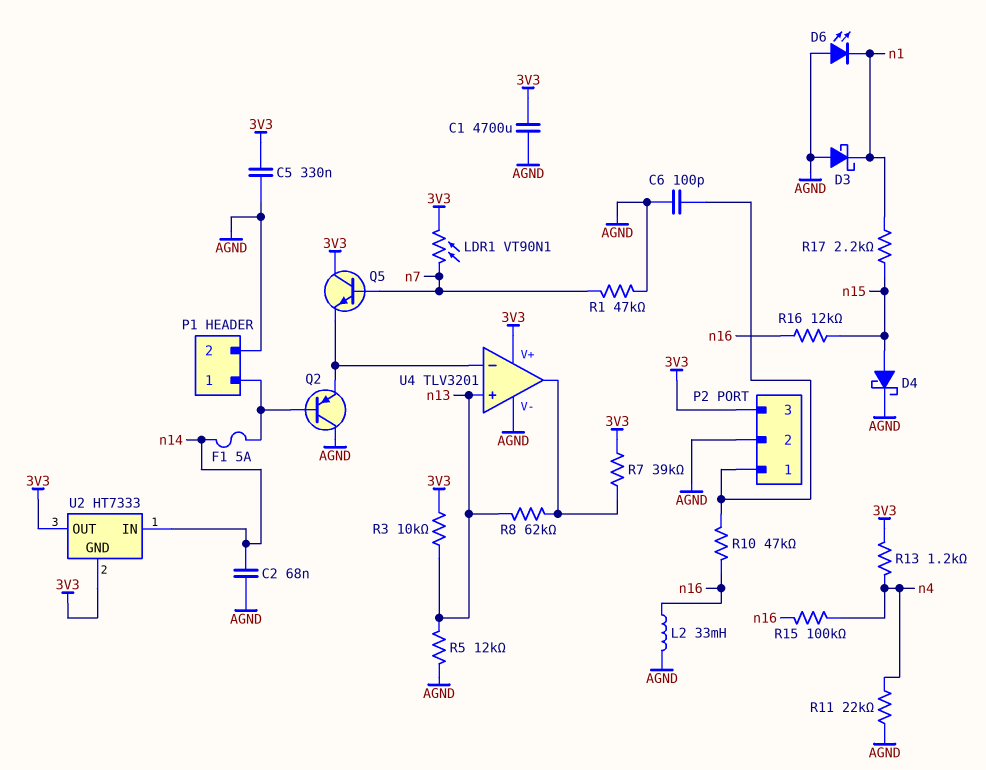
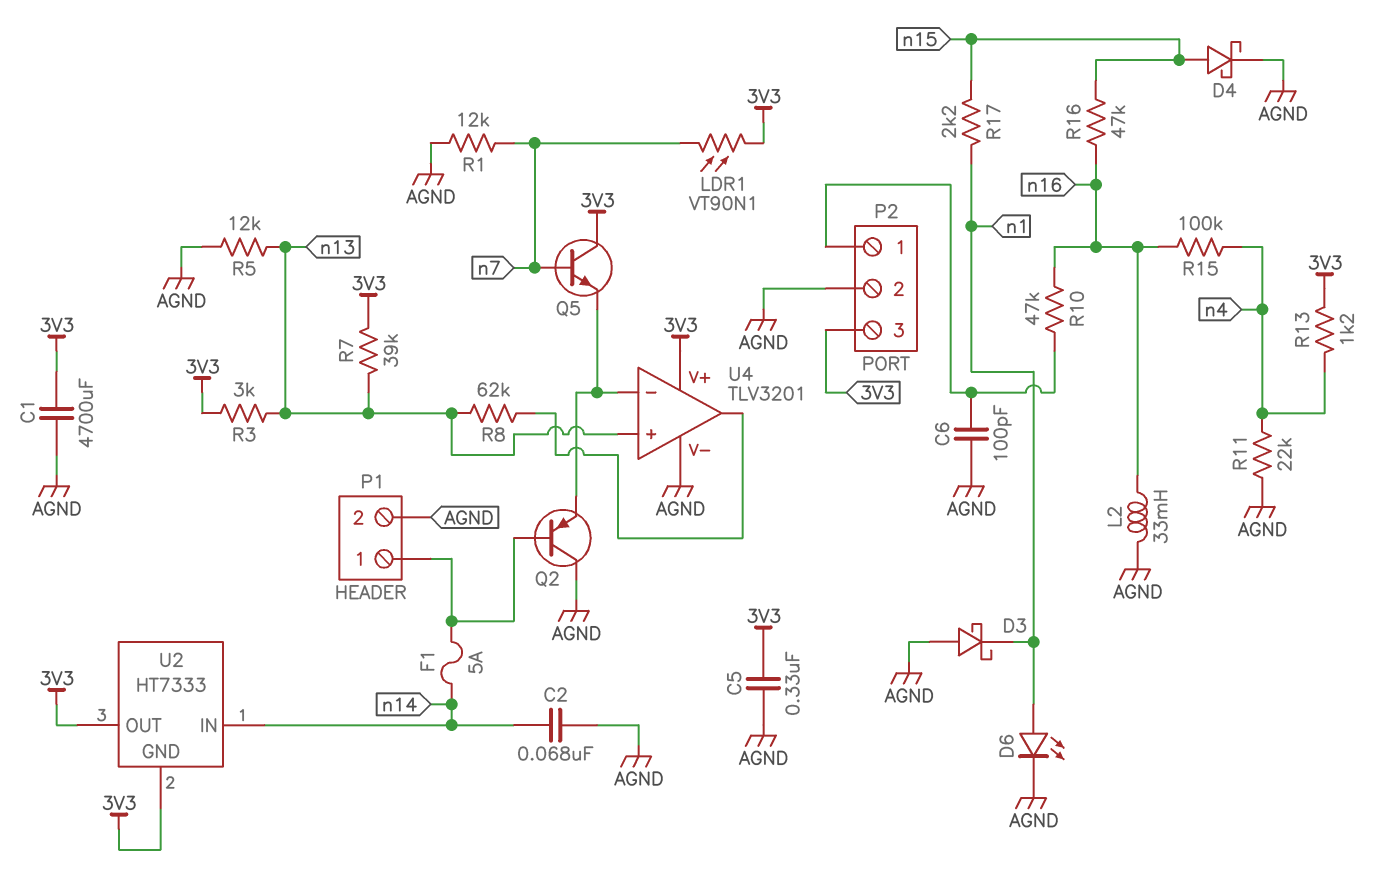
D6: LED (A AGND, K n1) -> LED (A n1, K AGND)
R1: 47k (AGND, n7) -> 12k (AGND, n7)
R3: 10k (3V3, n13) -> 3k (3V3, n13)
R7: 39k (3V3, U4/out) -> 39k (3V3, n13)
R16: 12k (n15, n16) -> 47k (n15, n16)

